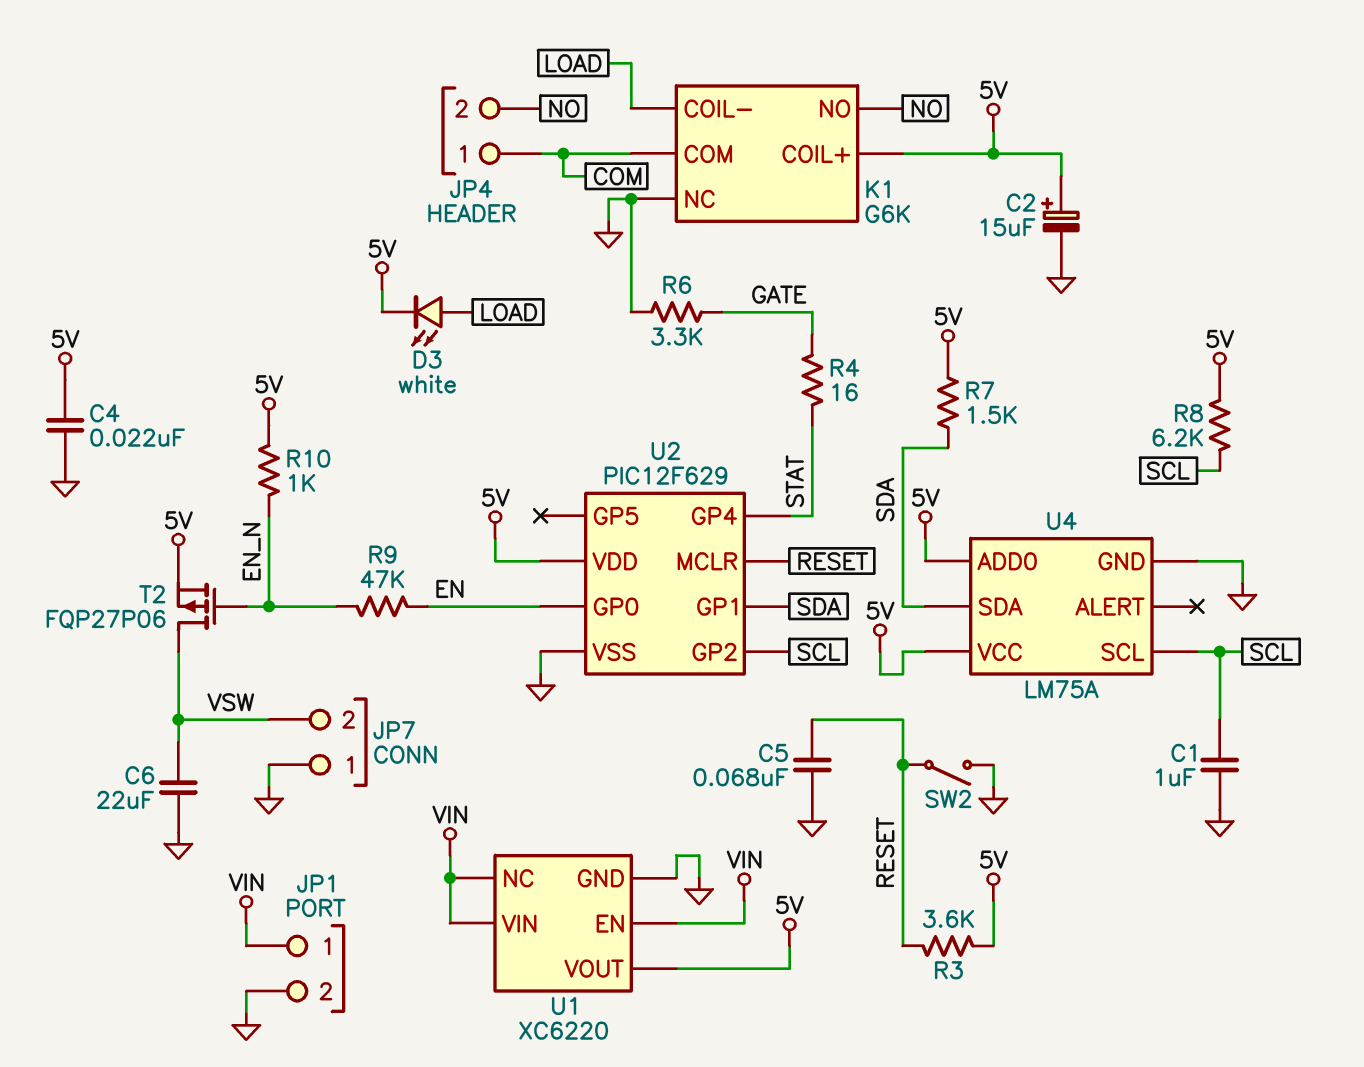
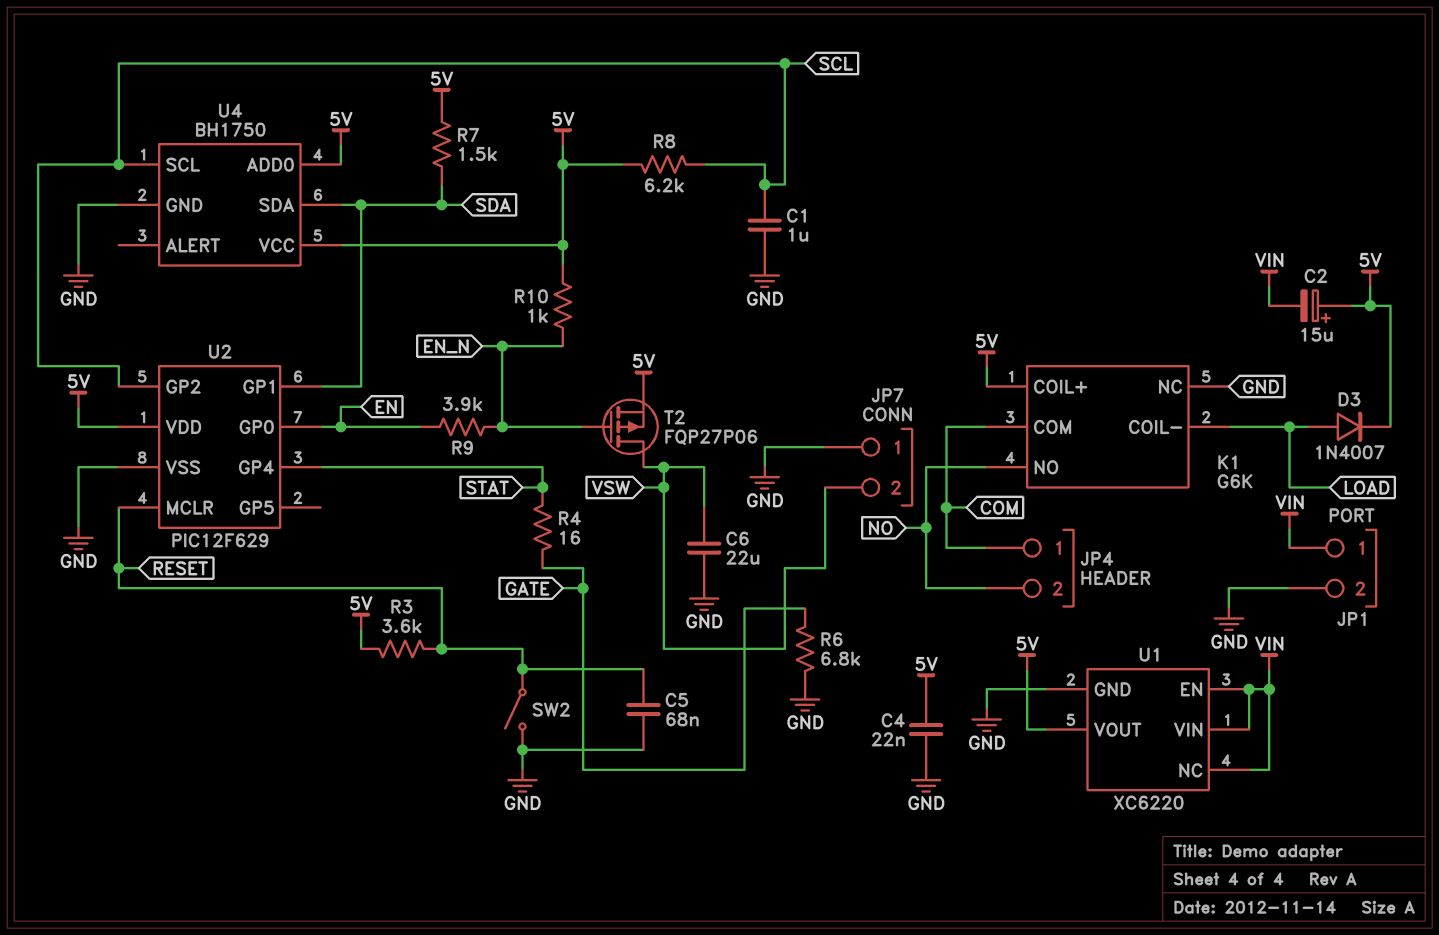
C2: 15uF (plus 5V, minus GND) -> 15uF (plus 5V, minus VIN)
D3: LED white (A LOAD, K 5V) -> diode 1N4007 (A LOAD, K 5V)
R6: 3.3k (GATE, GND) -> 6.8k (GATE, GND)
R9: 47k (EN, EN_N) -> 3.9k (EN, EN_N)
U4: LM75A -> BH1750

